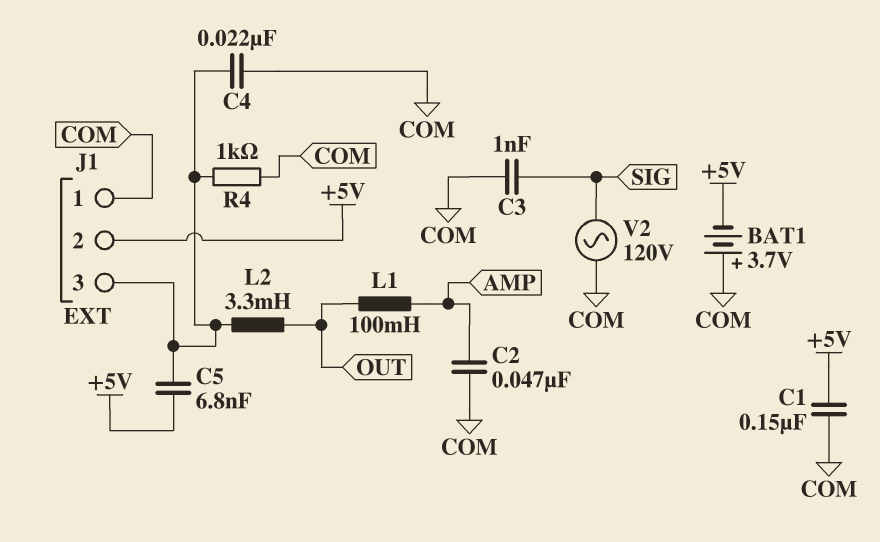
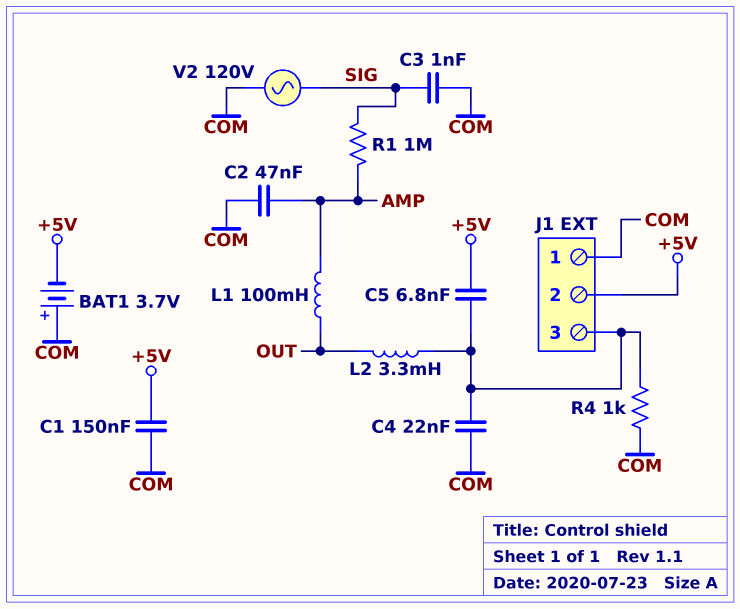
R1: none -> 1M (AMP, SIG)

